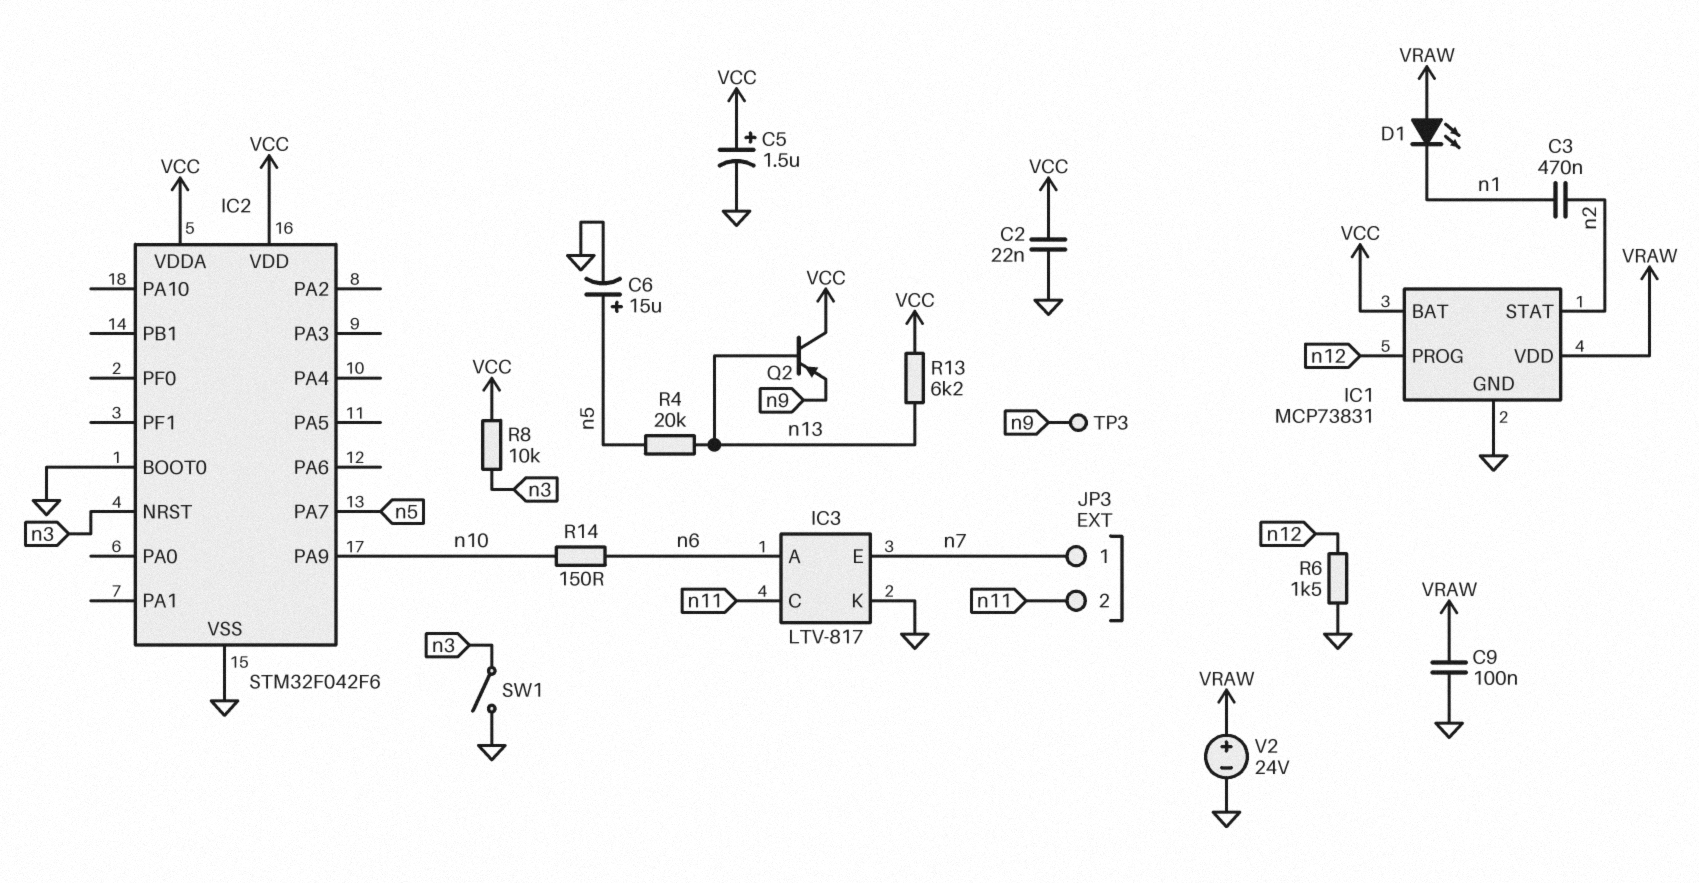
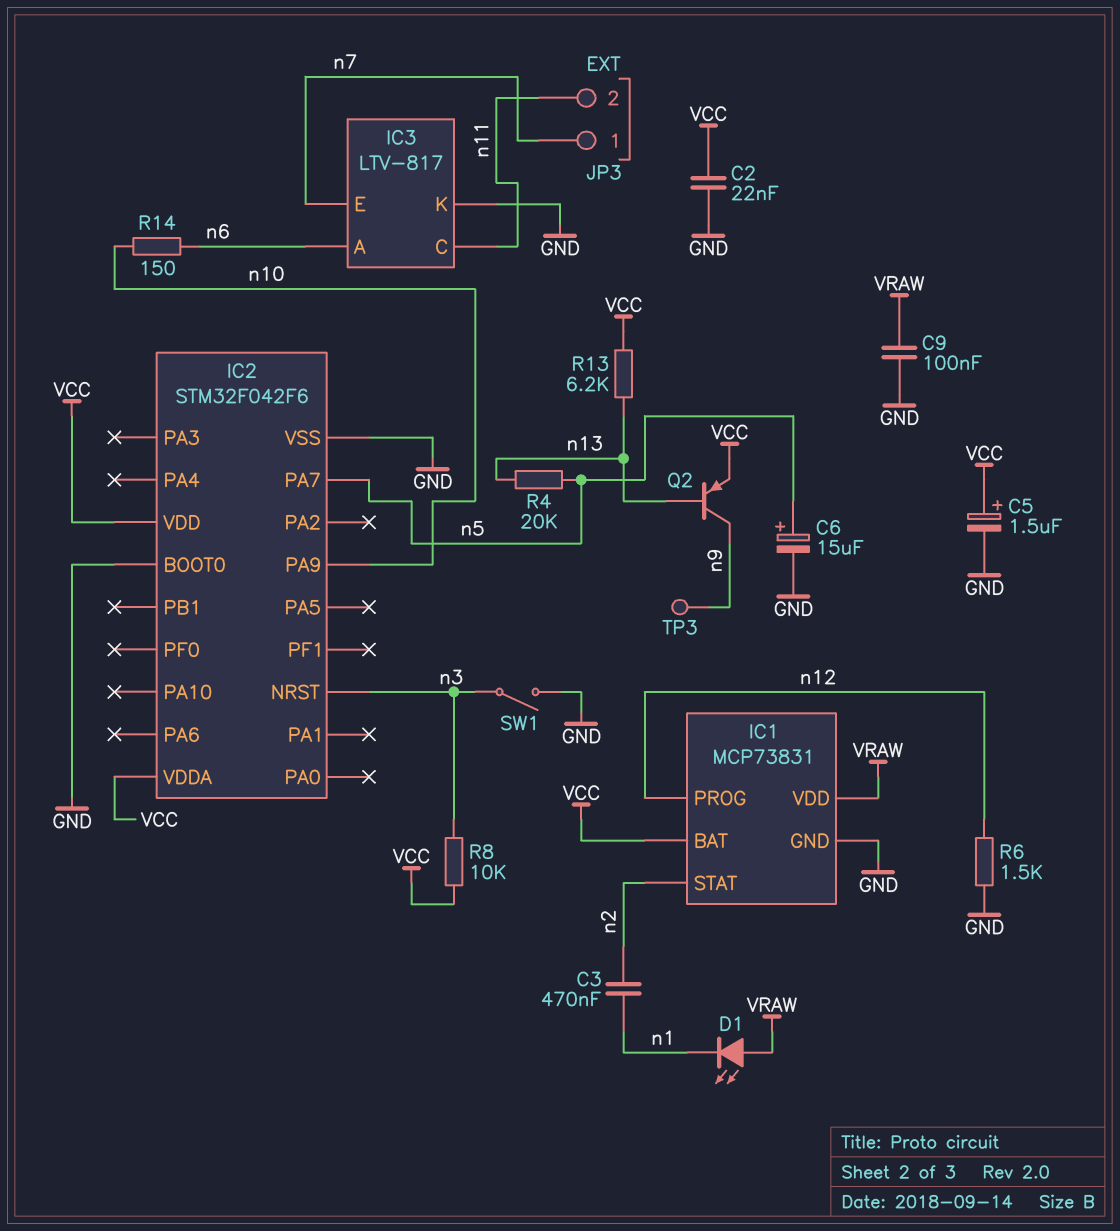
Q2: PNP (B n13, C VCC, E n9) -> PNP (B n13, C n9, E VCC)
V2: 24V (plus VRAW, minus GND) -> none

